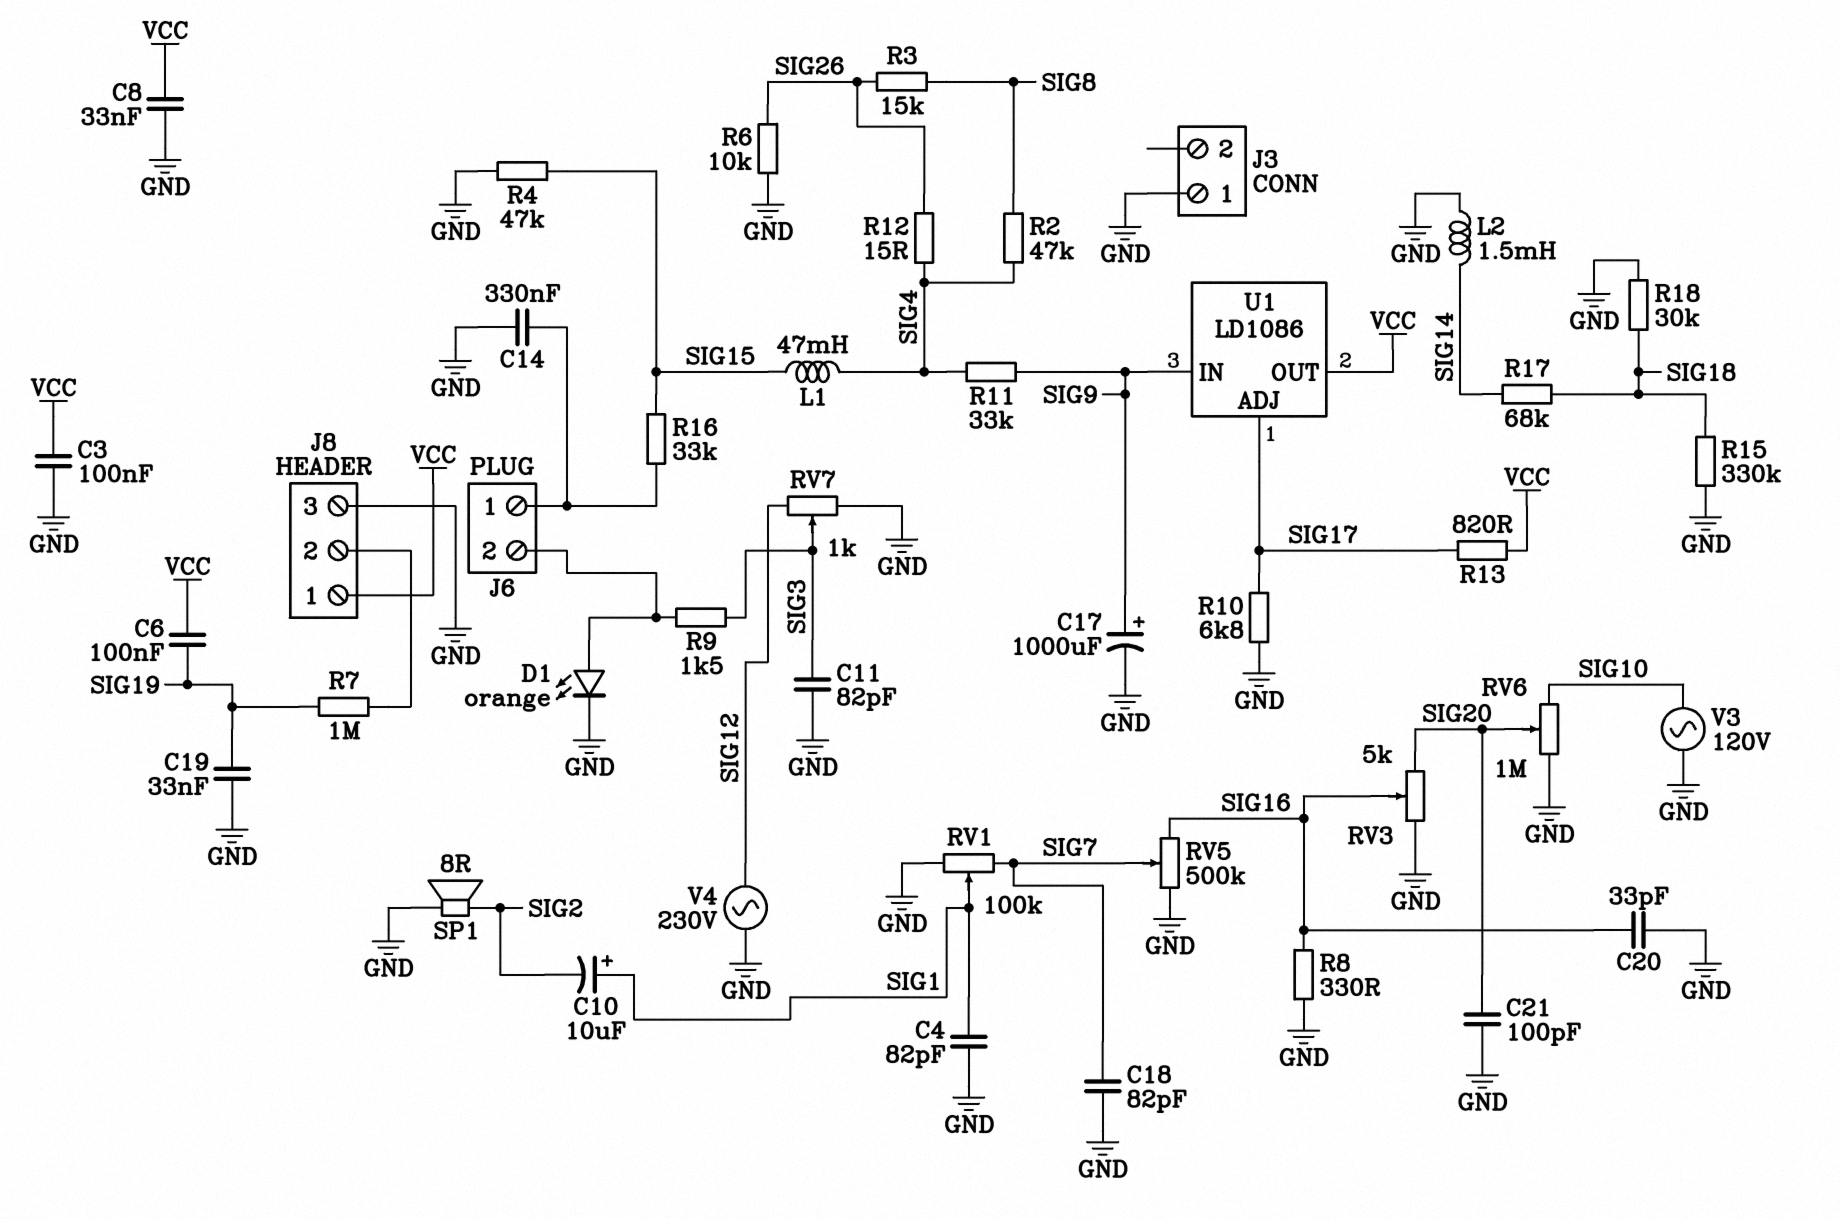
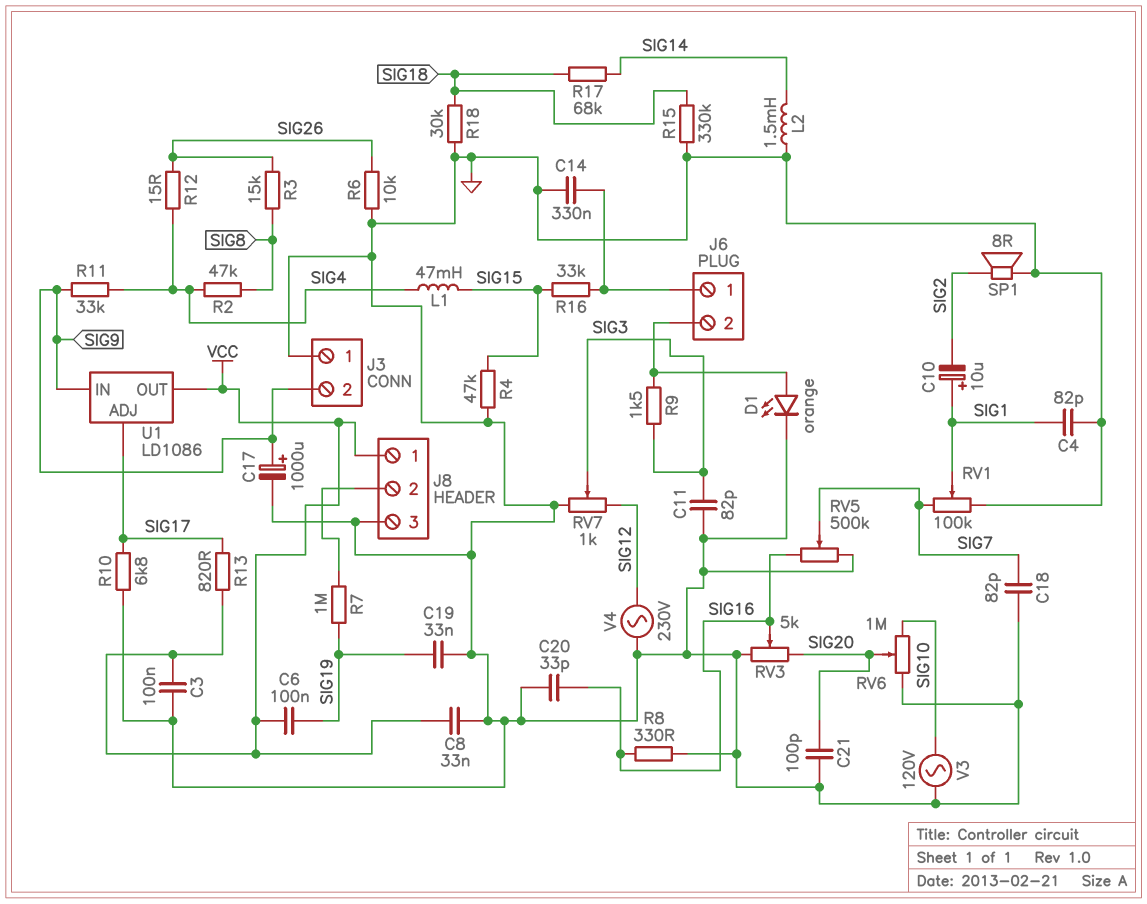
J3 pin 2: none -> SIG9

